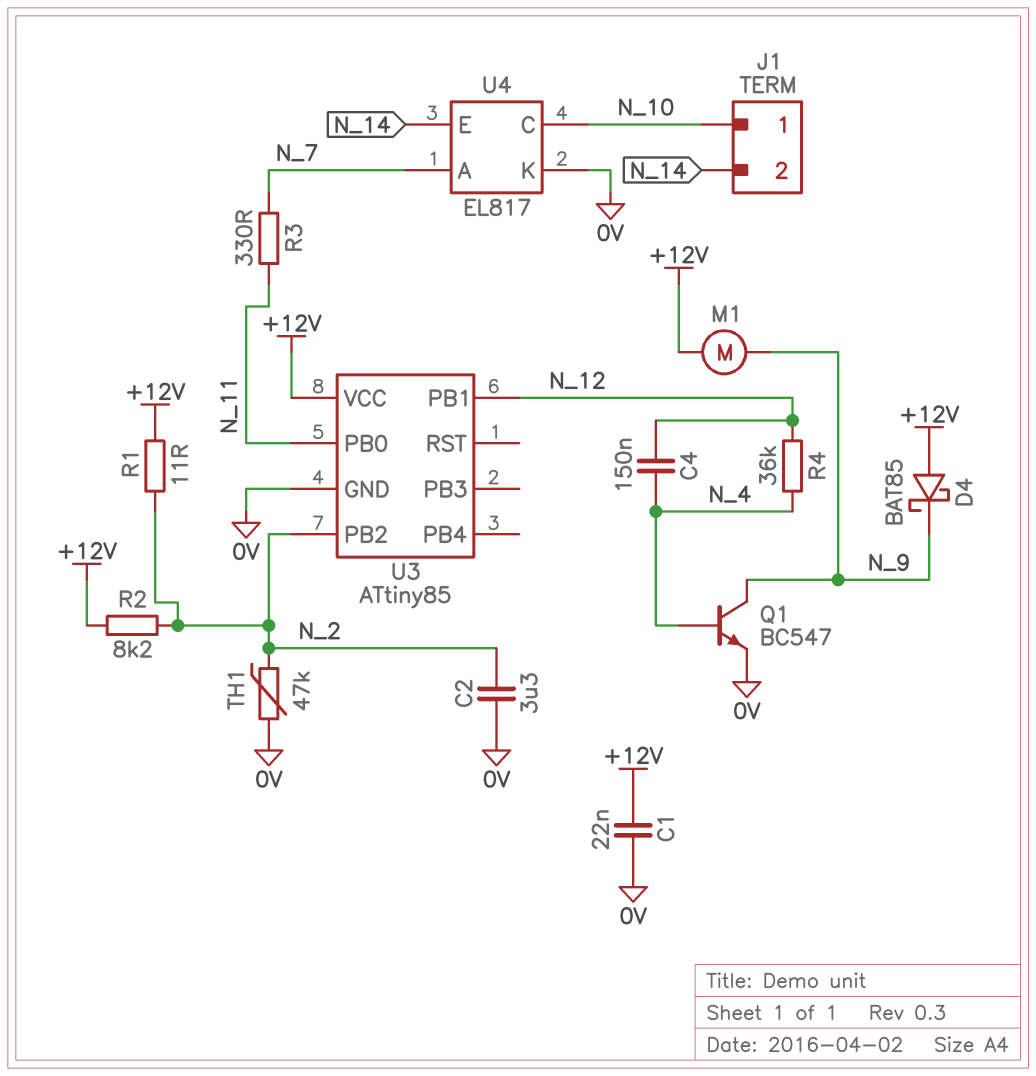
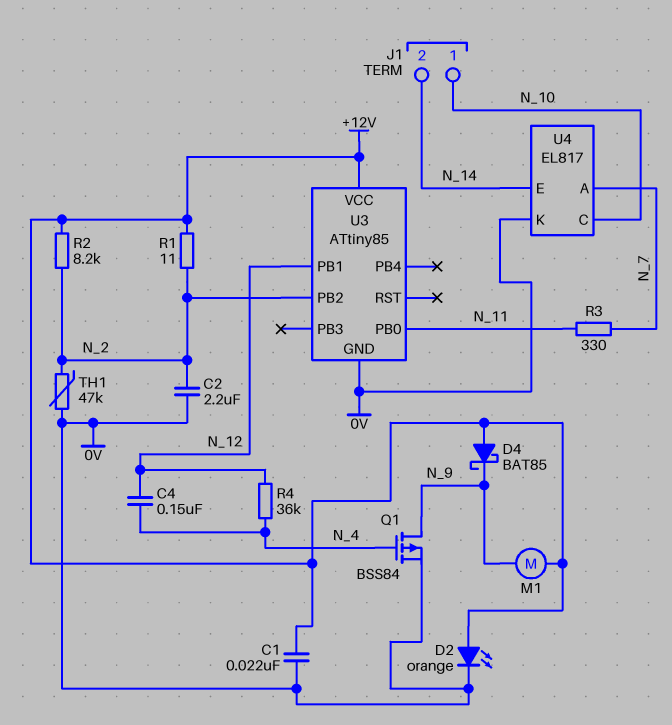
C2: 3.3uF (0V, N_2) -> 2.2uF (0V, N_2)
D2: none -> LED orange (A +12V, K 0V)
Q1: NPN BC547 (B N_4, C N_9, E 0V) -> PMOS BSS84 (G N_4, D N_9, S 0V)

